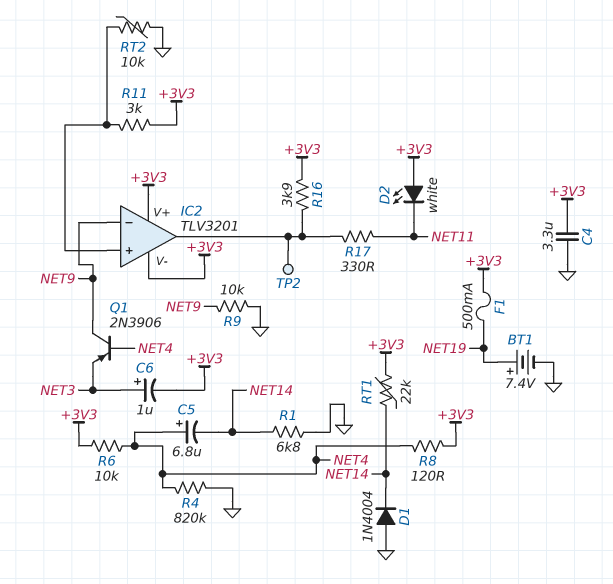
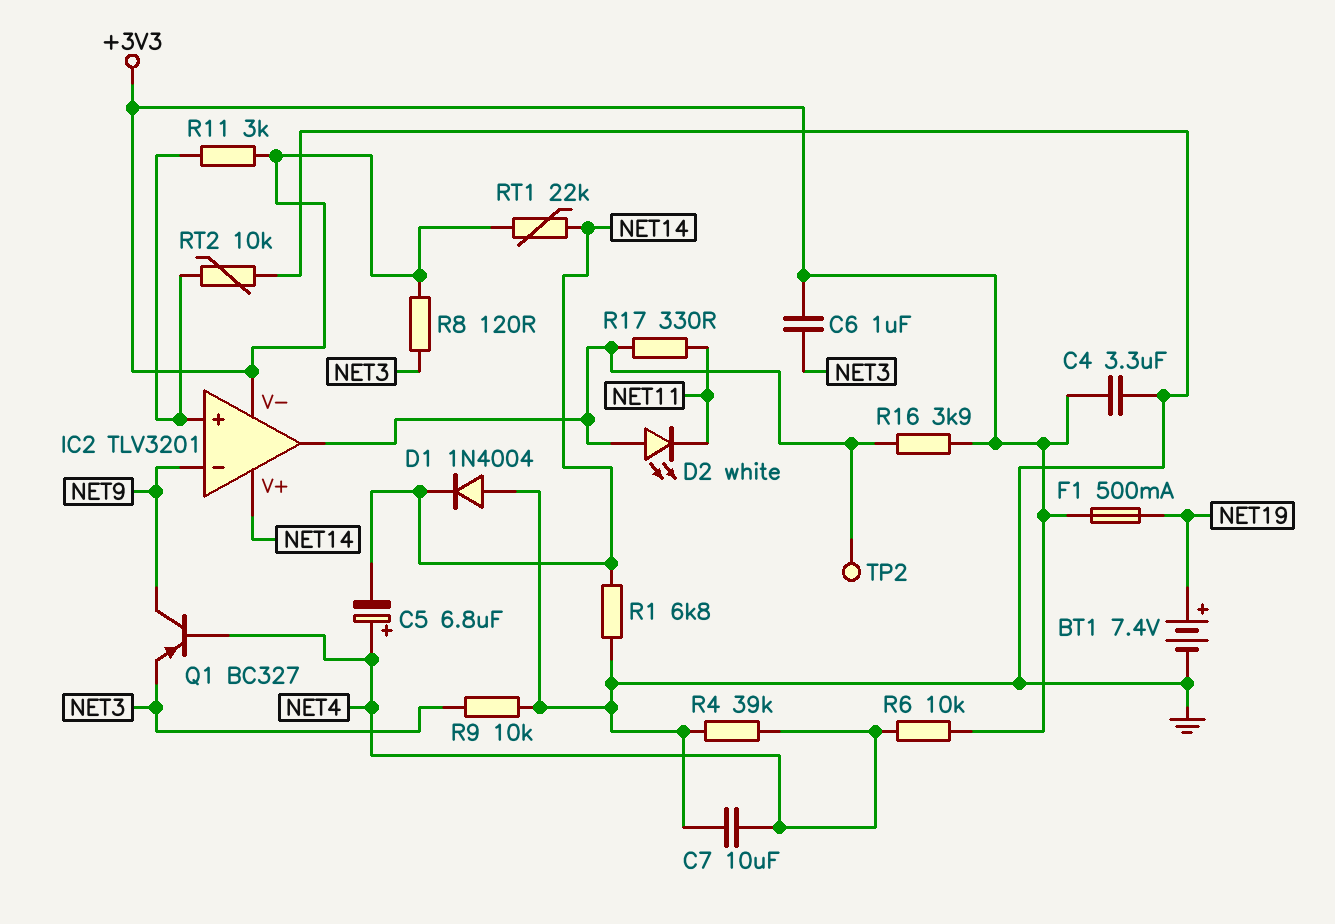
C6: 1uF (plus NET3, minus +3V3) -> 1uF (+3V3, NET3)
C7: none -> 10uF (GND, NET4)
D2: LED white (A +3V3, K NET11) -> LED white (A IC2/out, K NET11)
IC2 pin V+: +3V3 -> NET14
Q1: PNP 2N3906 (B NET4, C NET9, E NET3) -> PNP BC327 (B NET4, C NET9, E NET3)
R4: 820k (GND, NET4) -> 39k (GND, NET4)
R8: 120 (+3V3, NET4) -> 120 (+3V3, NET3)
R9: 10k (GND, NET9) -> 10k (GND, NET3)

